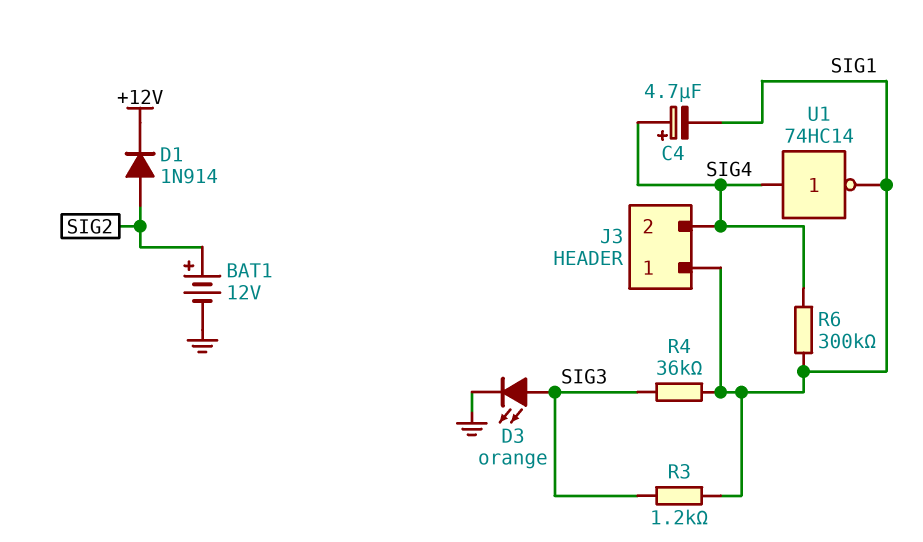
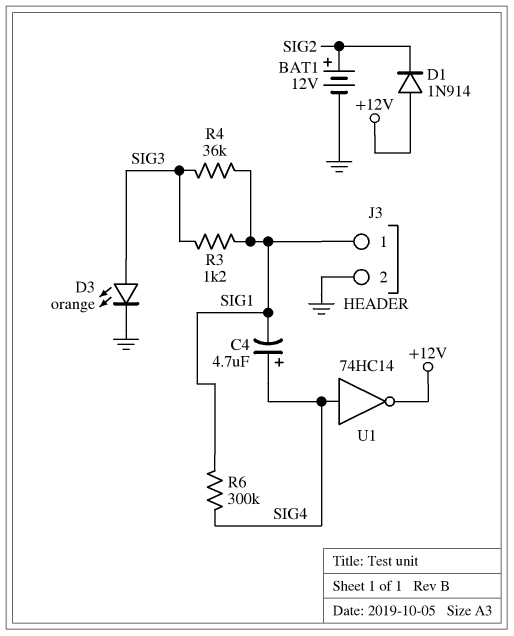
D1: diode 1N914 (A SIG2, K +12V) -> diode 1N914 (A +12V, K SIG2)
J3 pin 2: SIG4 -> GND
U1: NOT 74HC14 (in SIG4, out SIG1) -> NOT 74HC14 (in SIG4, out +12V)

